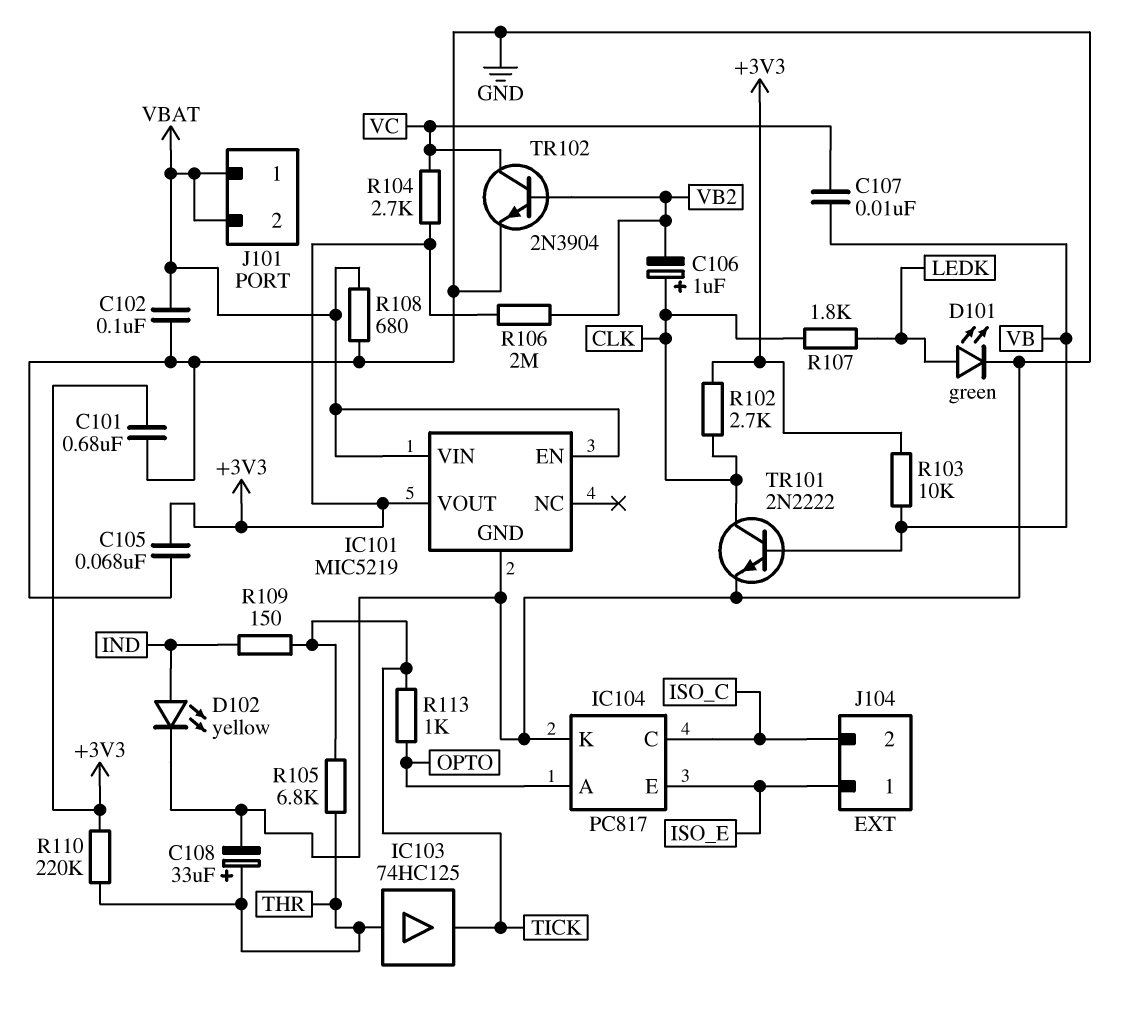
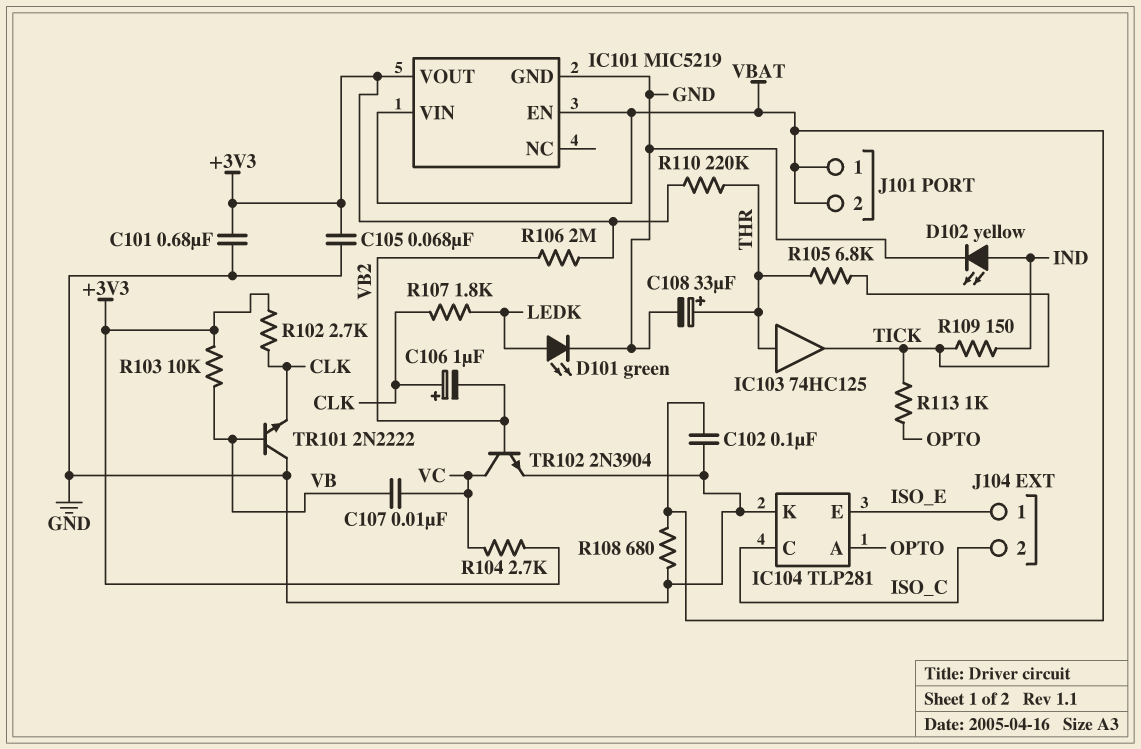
IC104: PC817 -> TLP281
TR101: NPN 2N2222 (B VB, C CLK, E GND) -> NPN 2N2222 (B VB, C GND, E CLK)

